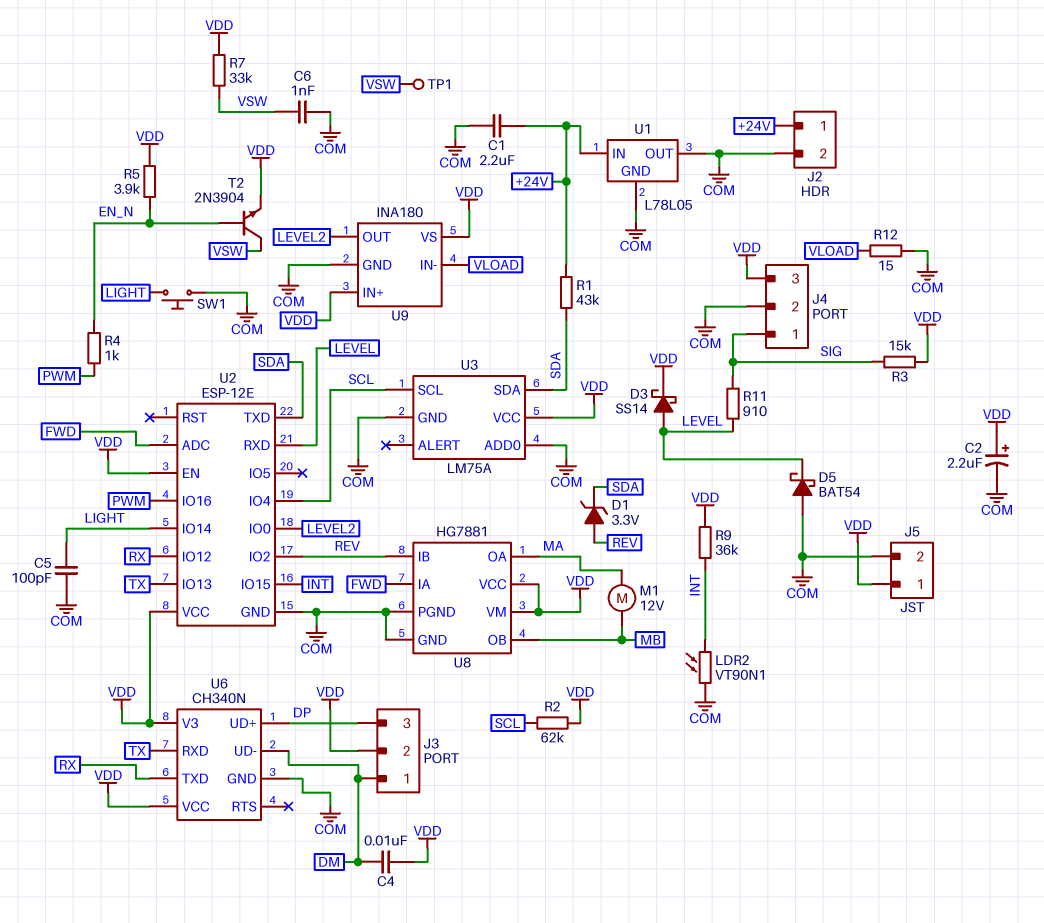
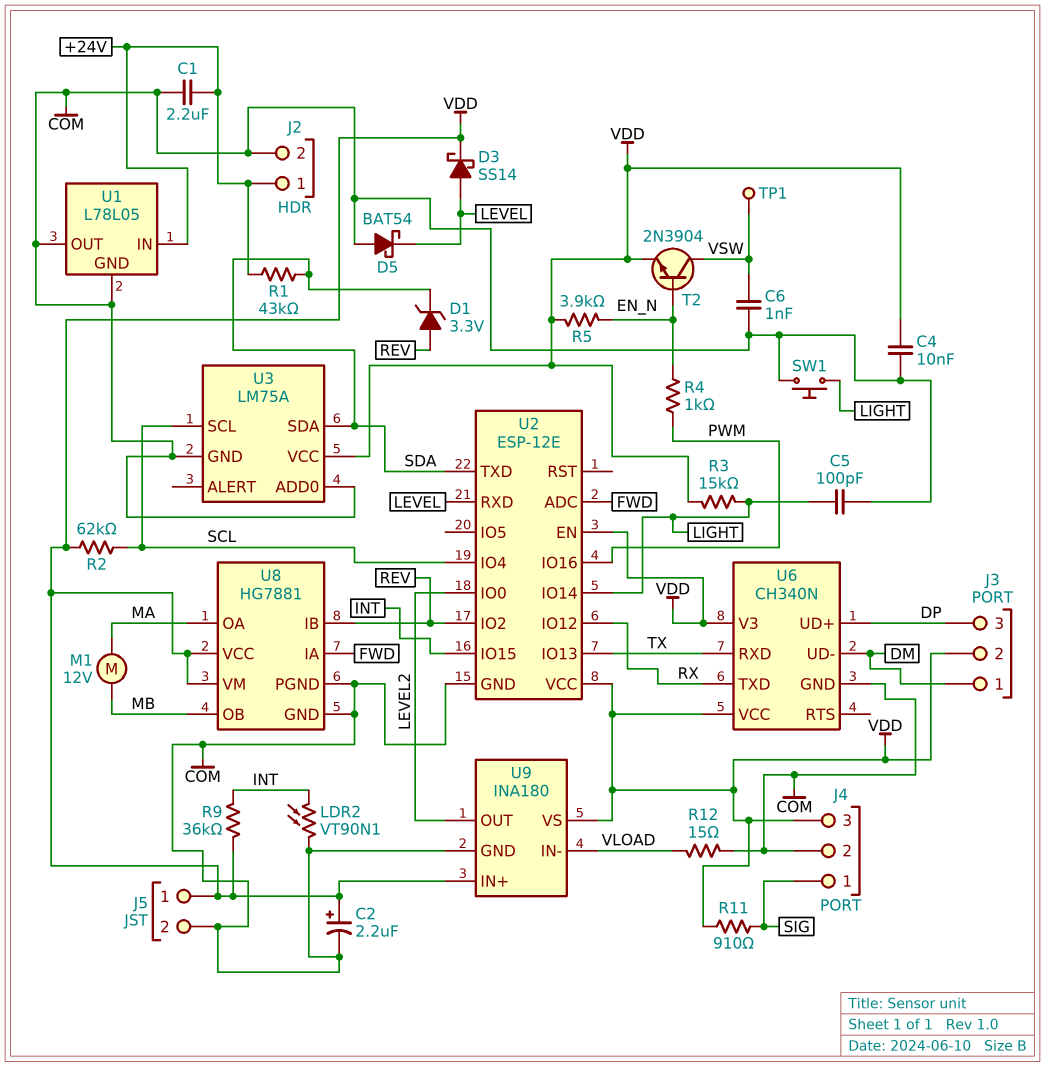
C4: 10nF (DM, VDD) -> 10nF (COM, VDD)
R3: 15k (SIG, VDD) -> 15k (LIGHT, VDD)
R7: 33k (VDD, VSW) -> none
R11: 910 (LEVEL, SIG) -> 910 (SIG, VDD)

